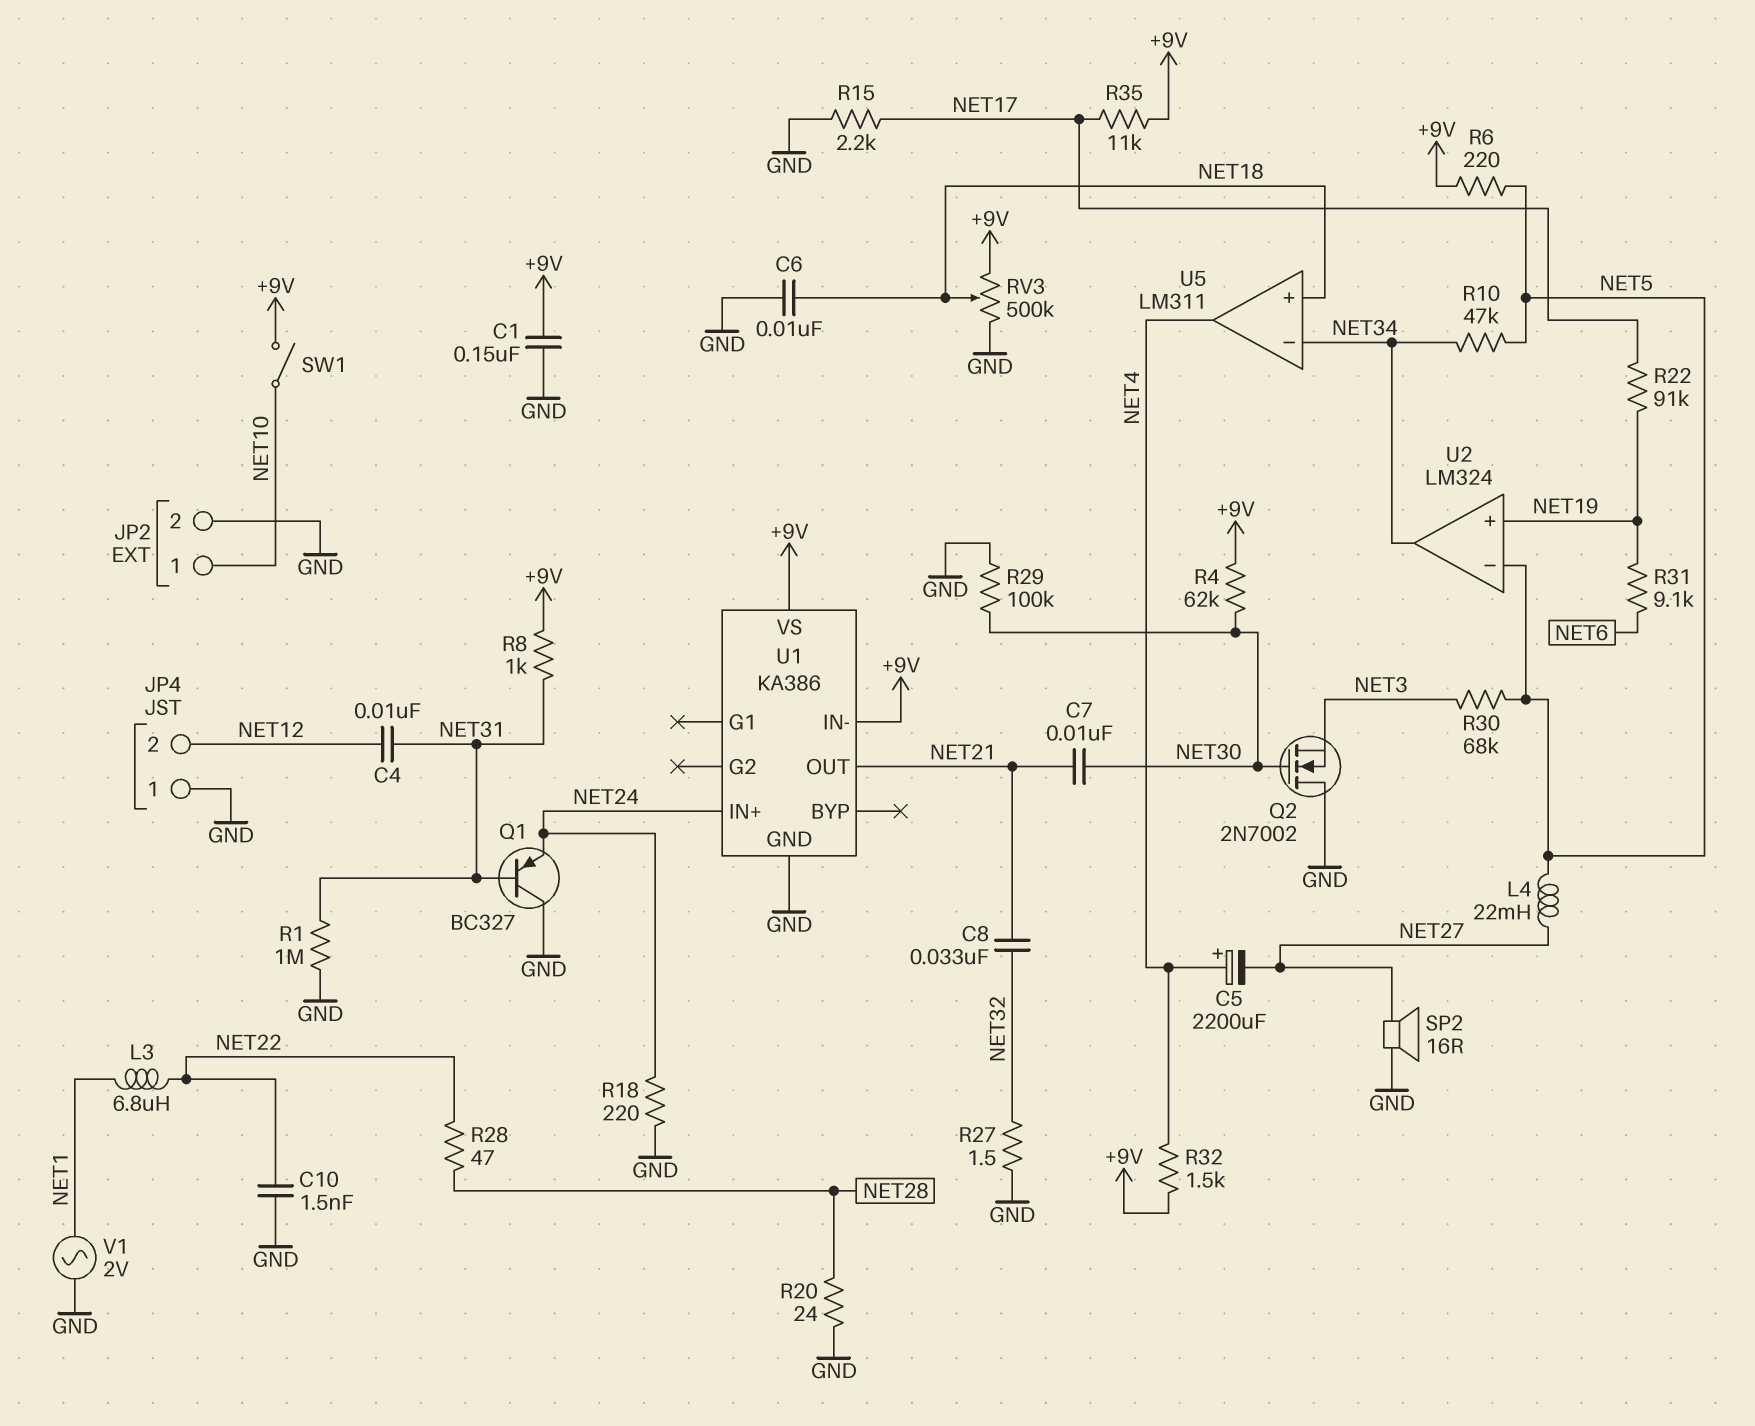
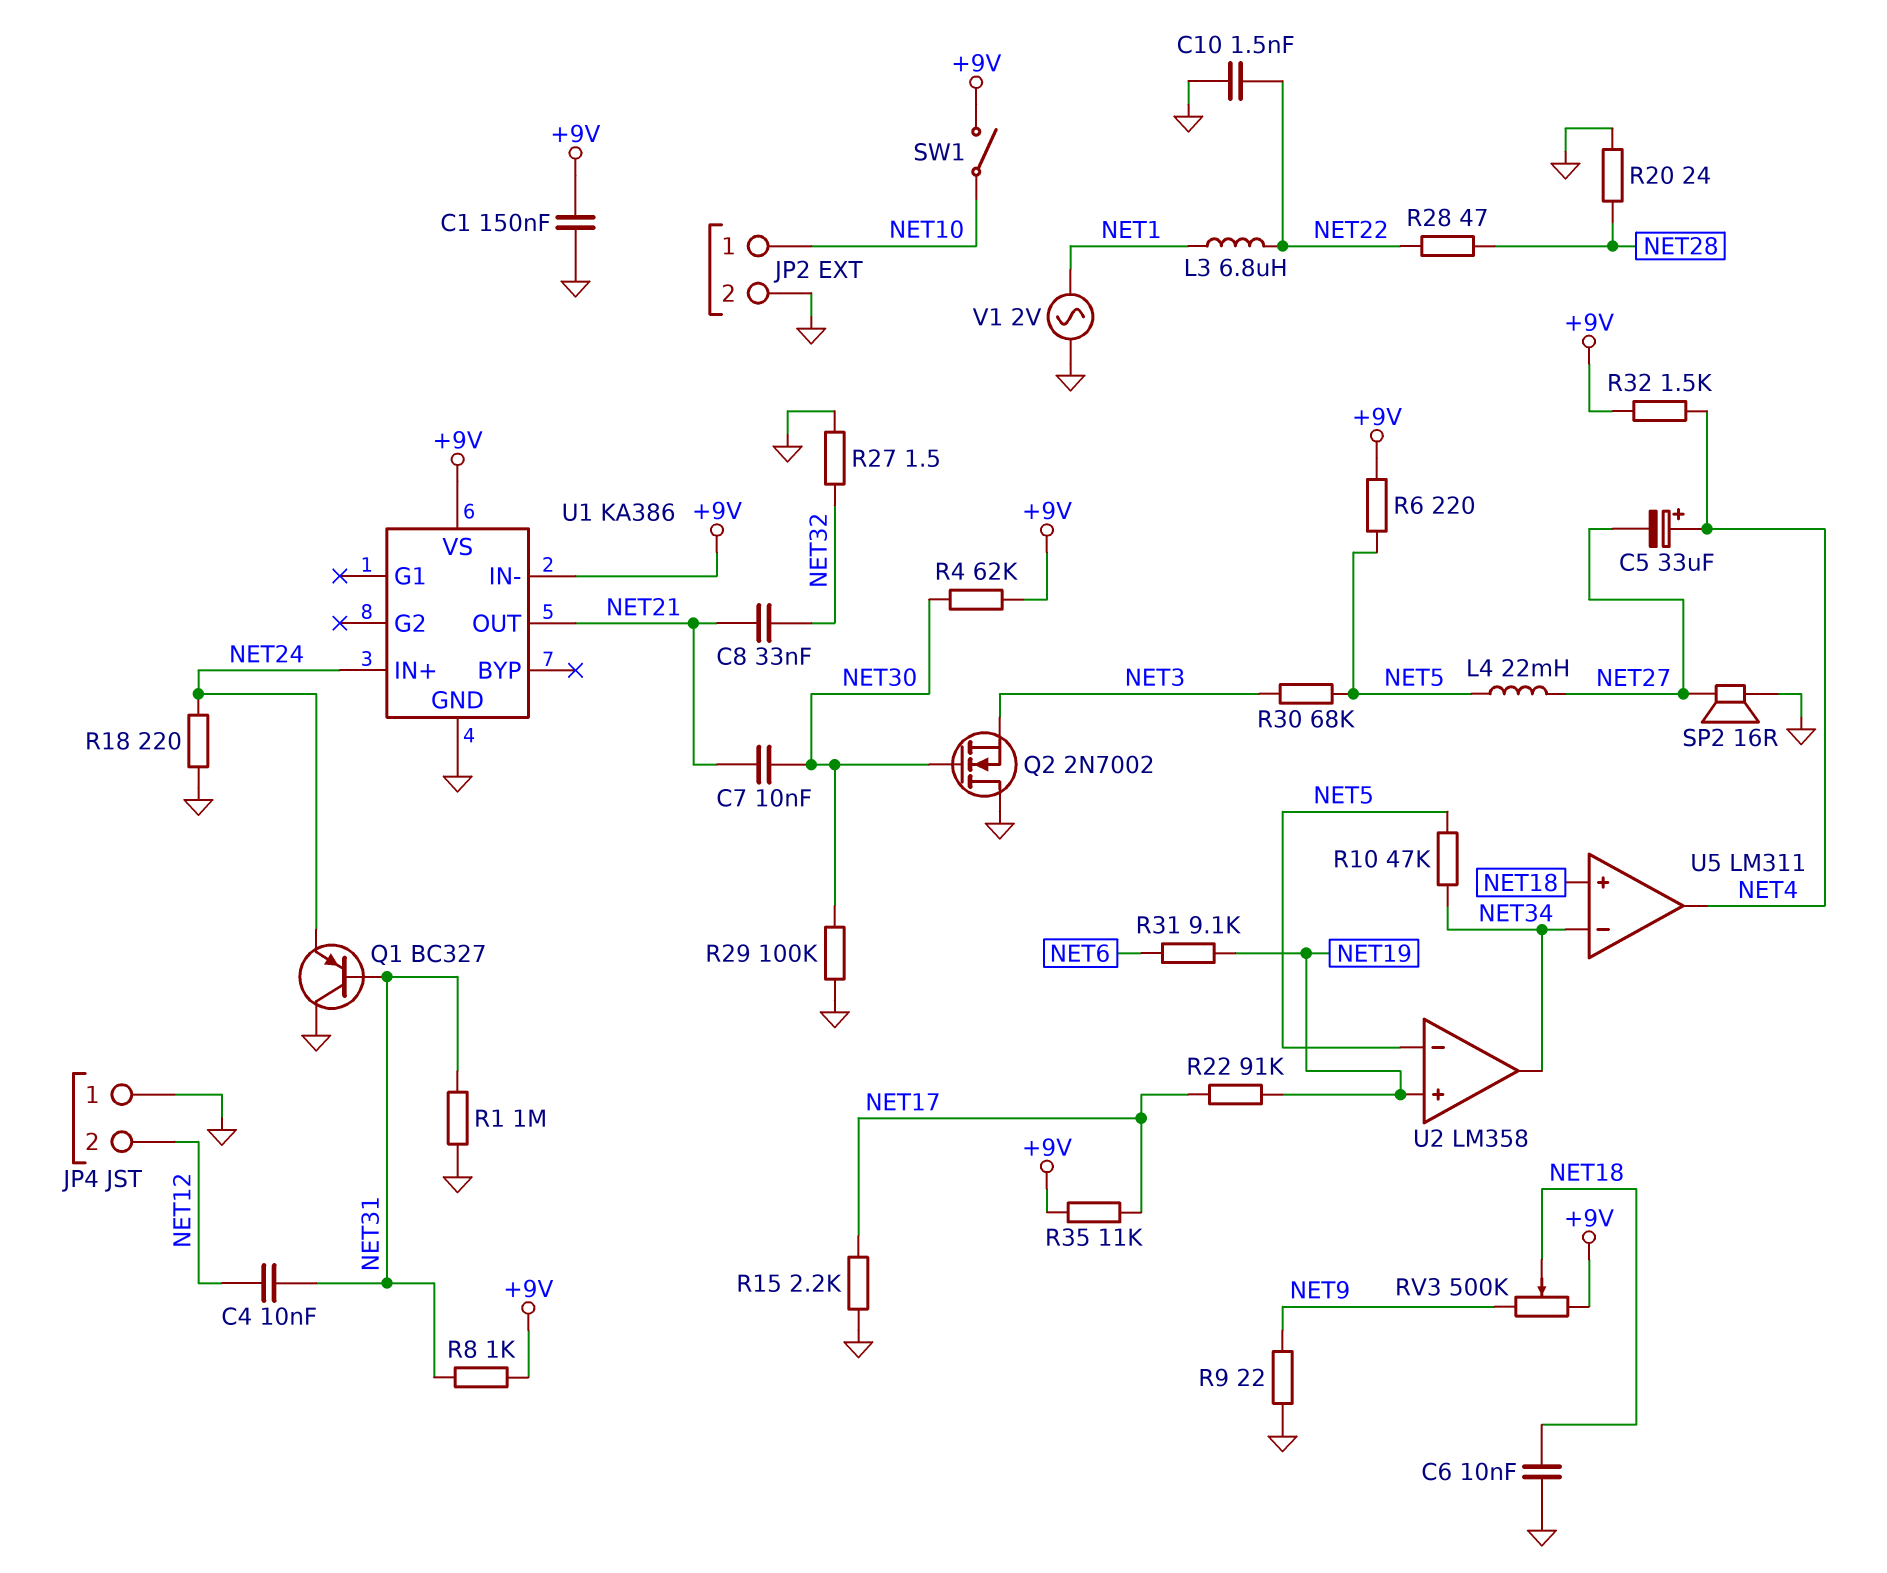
C5: 2200uF (plus NET4, minus NET27) -> 33uF (plus NET4, minus NET27)
R9: none -> 22 (GND, NET9)
RV3: 500k (+9V, GND, wiper NET18) -> 500k (+9V, NET9, wiper NET18)
U2: LM324 -> LM358

